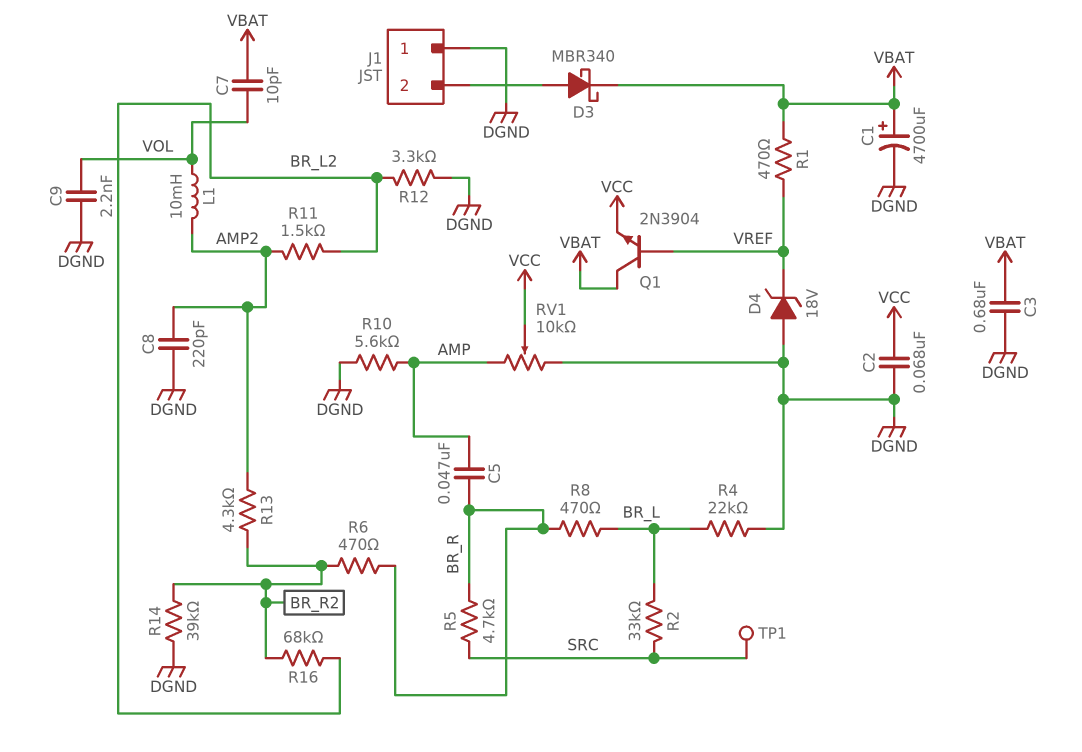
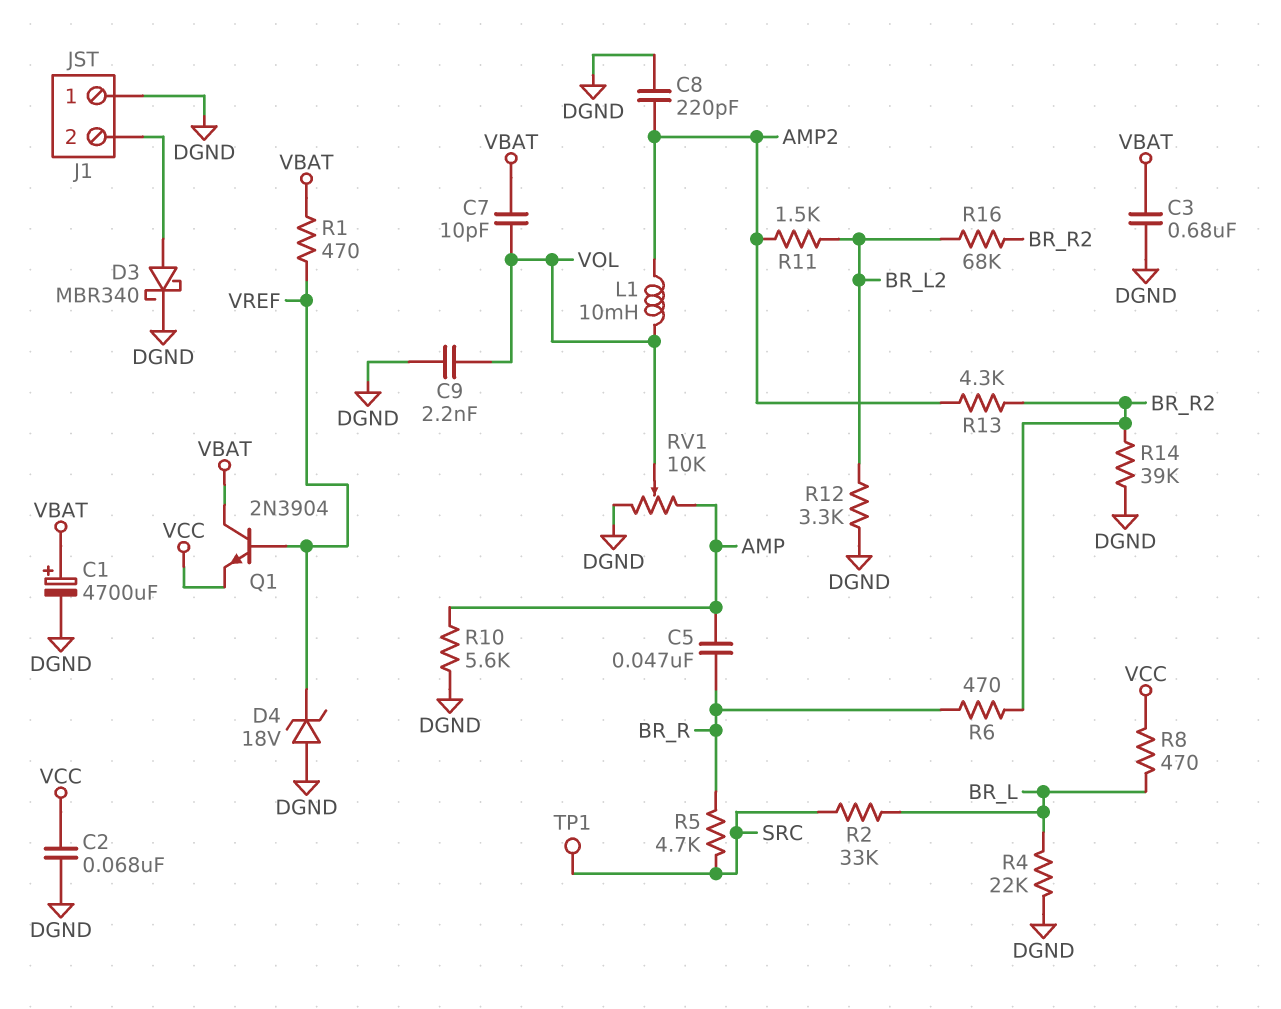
D3: schottky MBR340 (A J1/2, K VBAT) -> schottky MBR340 (A J1/2, K DGND)
R8: 470 (BR_L, BR_R) -> 470 (BR_L, VCC)
RV1: 10k (AMP, DGND, wiper VCC) -> 10k (AMP, DGND, wiper VOL)

